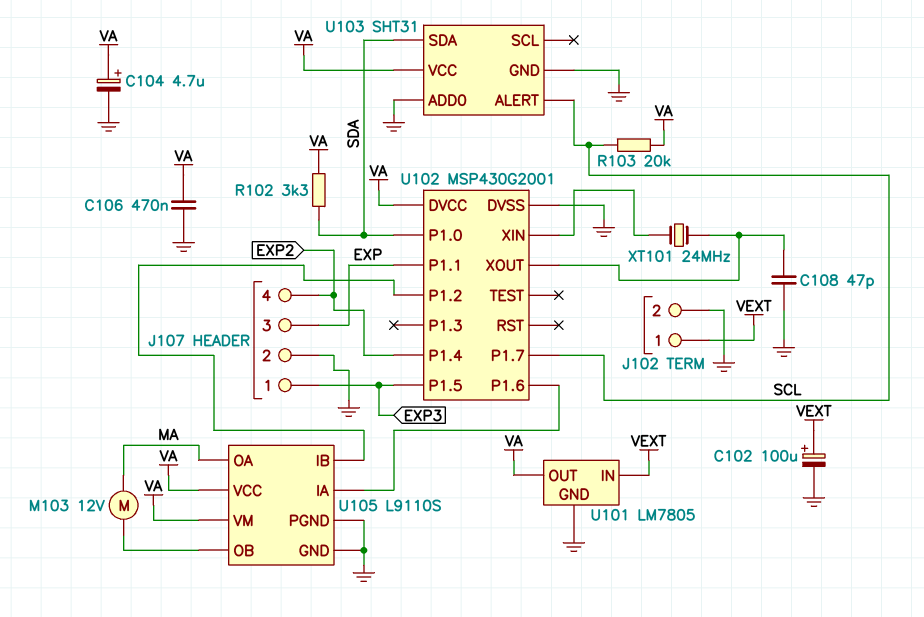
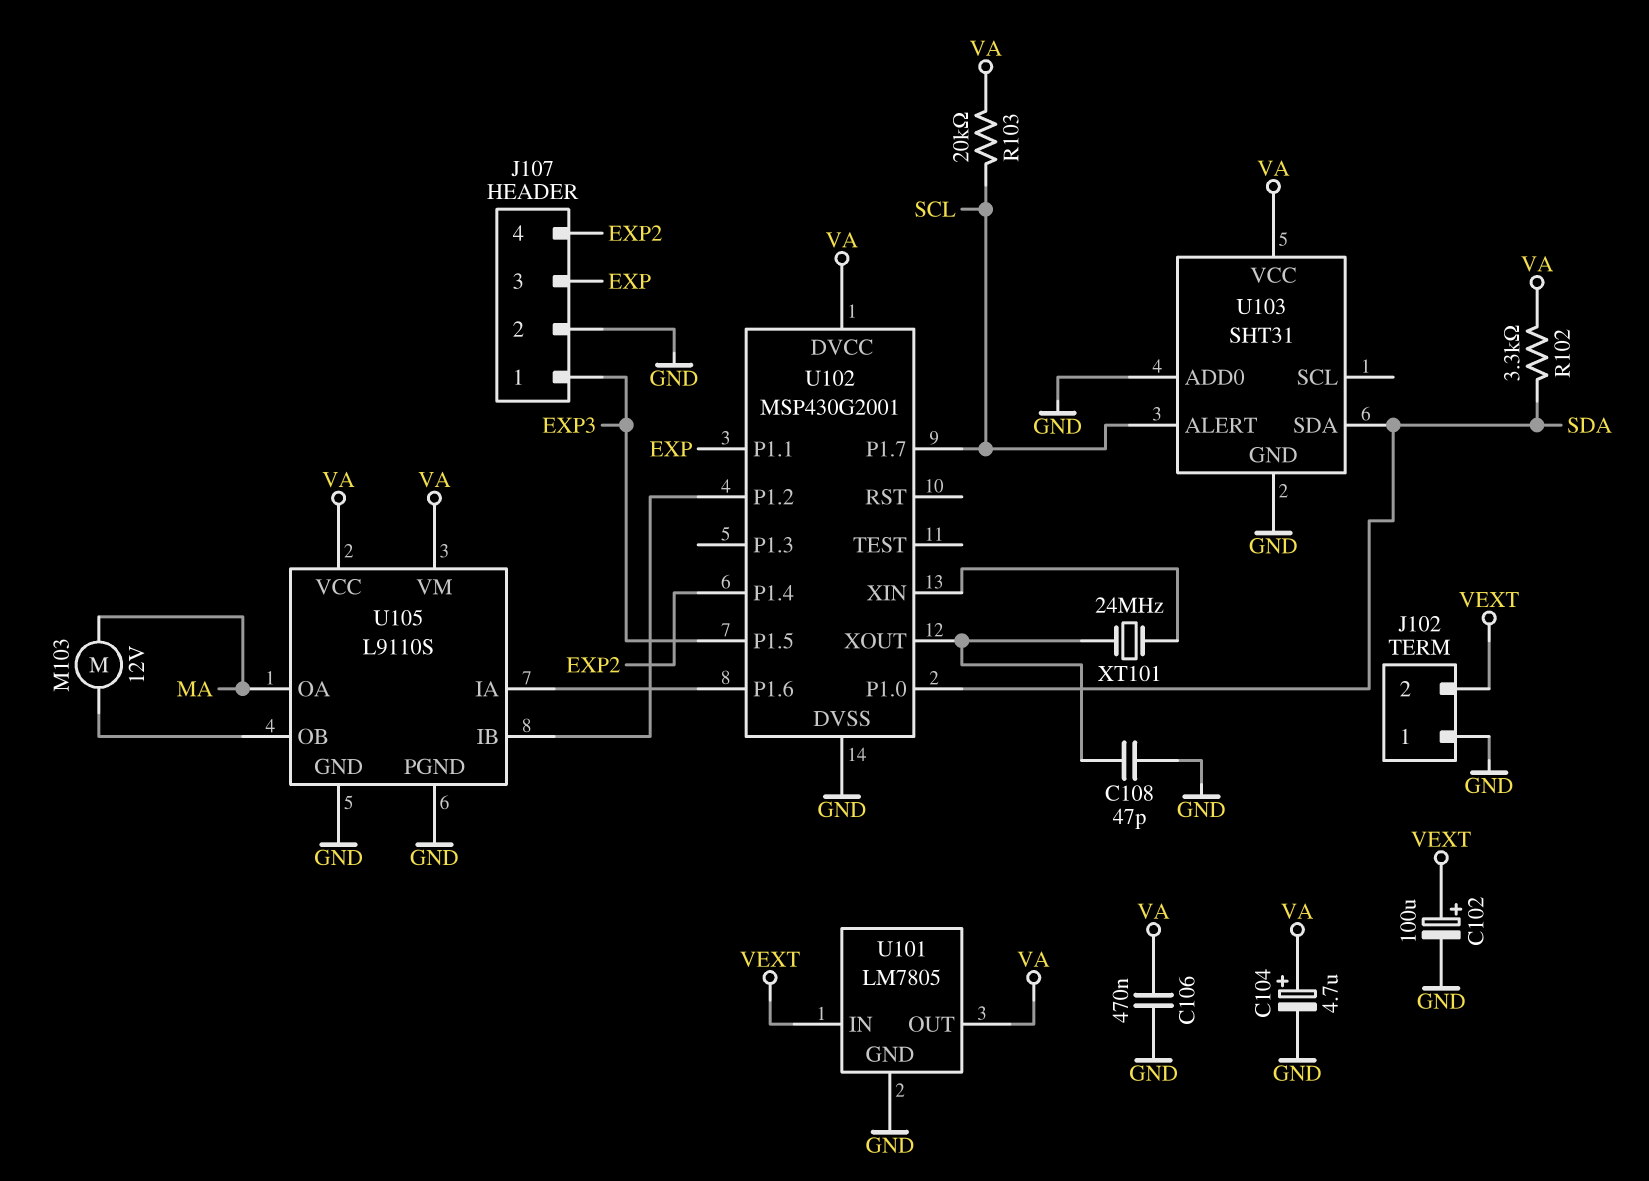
J102 pin 1: VEXT -> GND
J102 pin 2: GND -> VEXT

